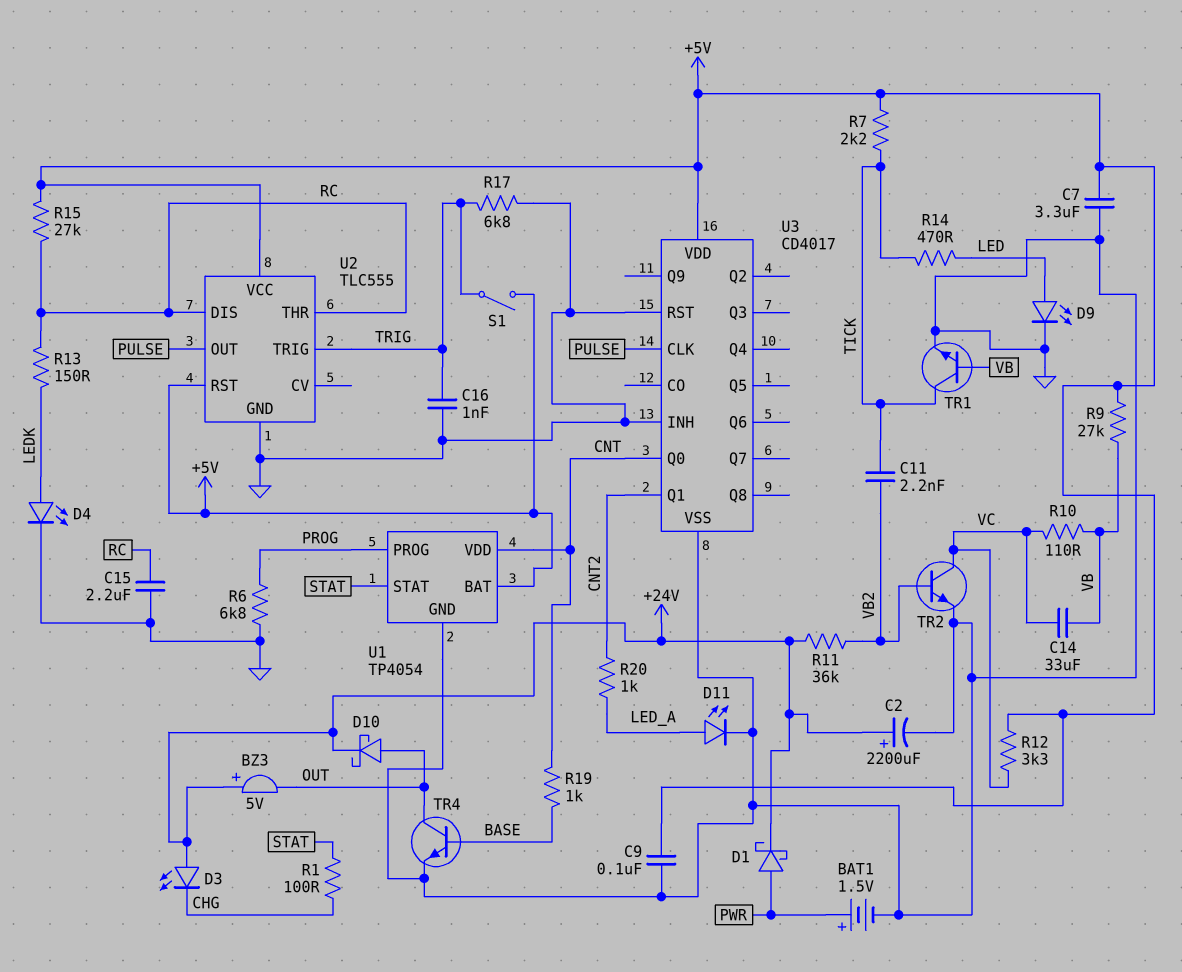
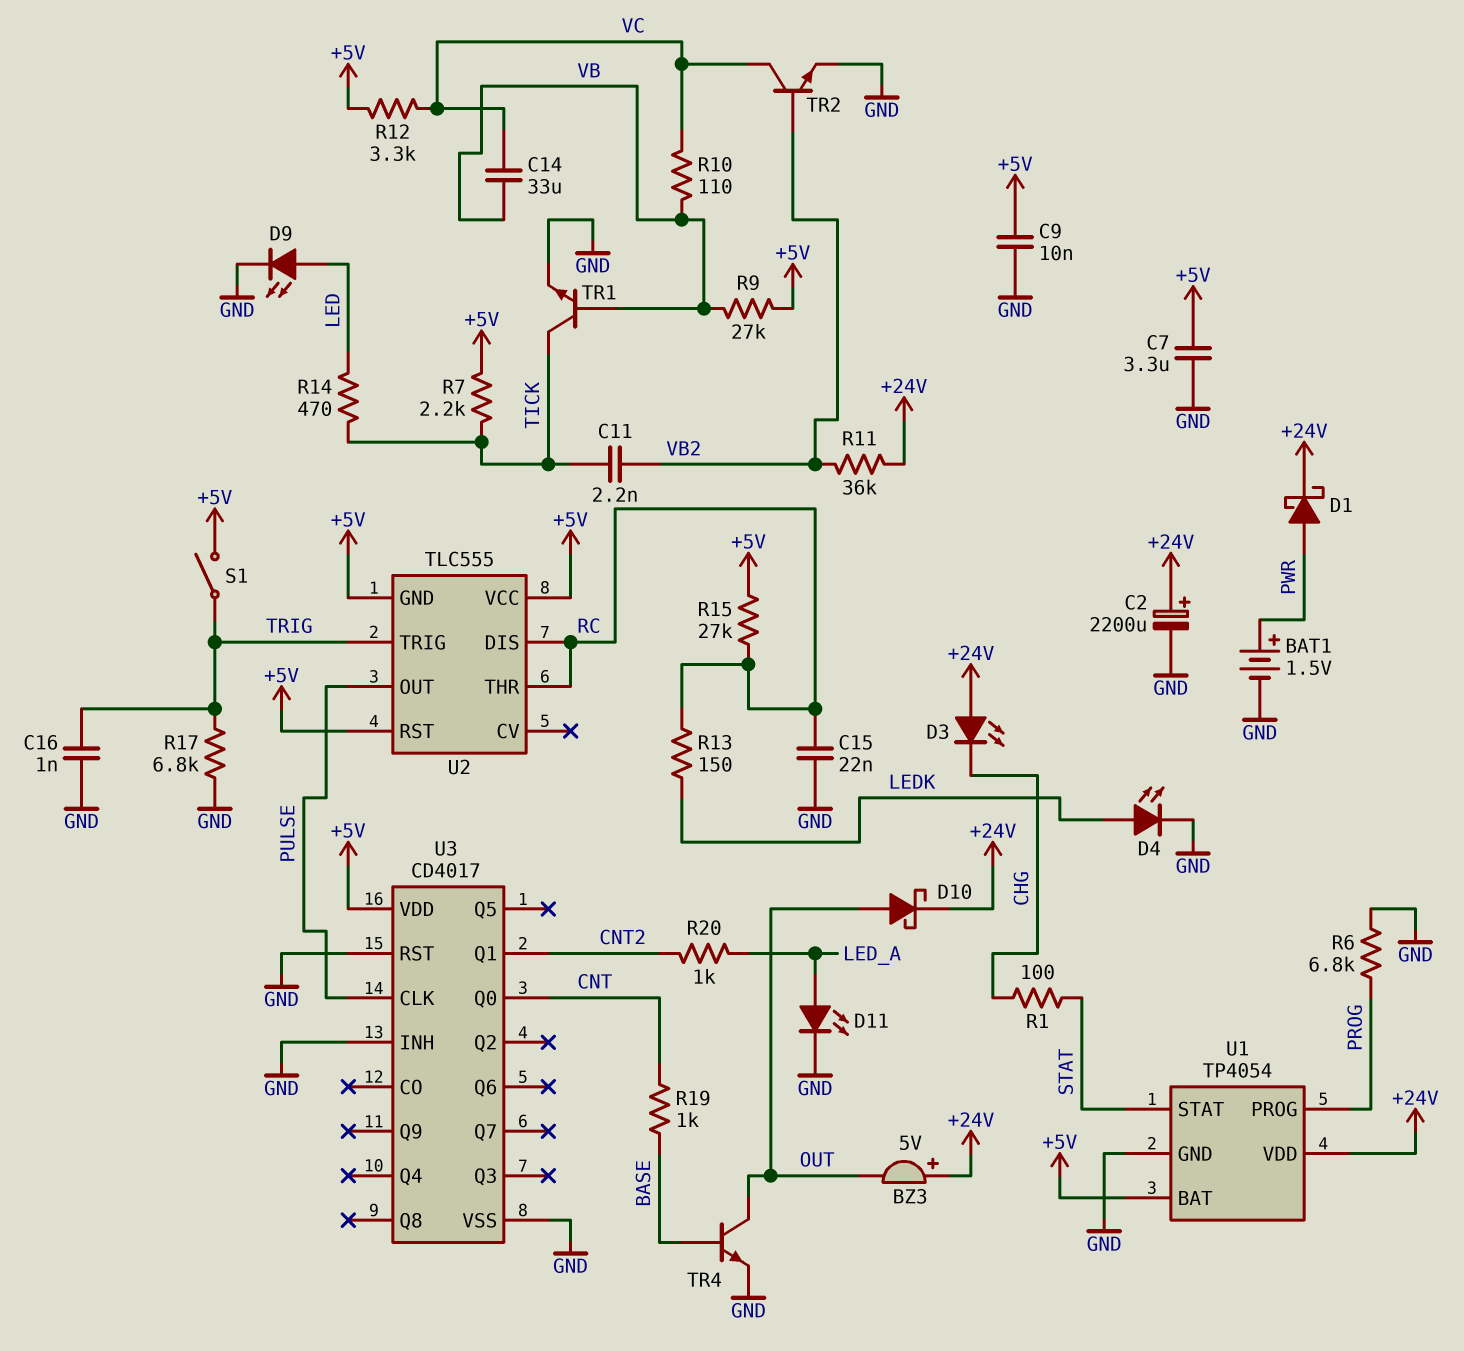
C9: 100nF (+5V, GND) -> 10nF (+5V, GND)
C15: 2.2uF (GND, RC) -> 22nF (GND, RC)
U1 pin VDD: CNT -> +24V
U2 pin GND: GND -> +5V

